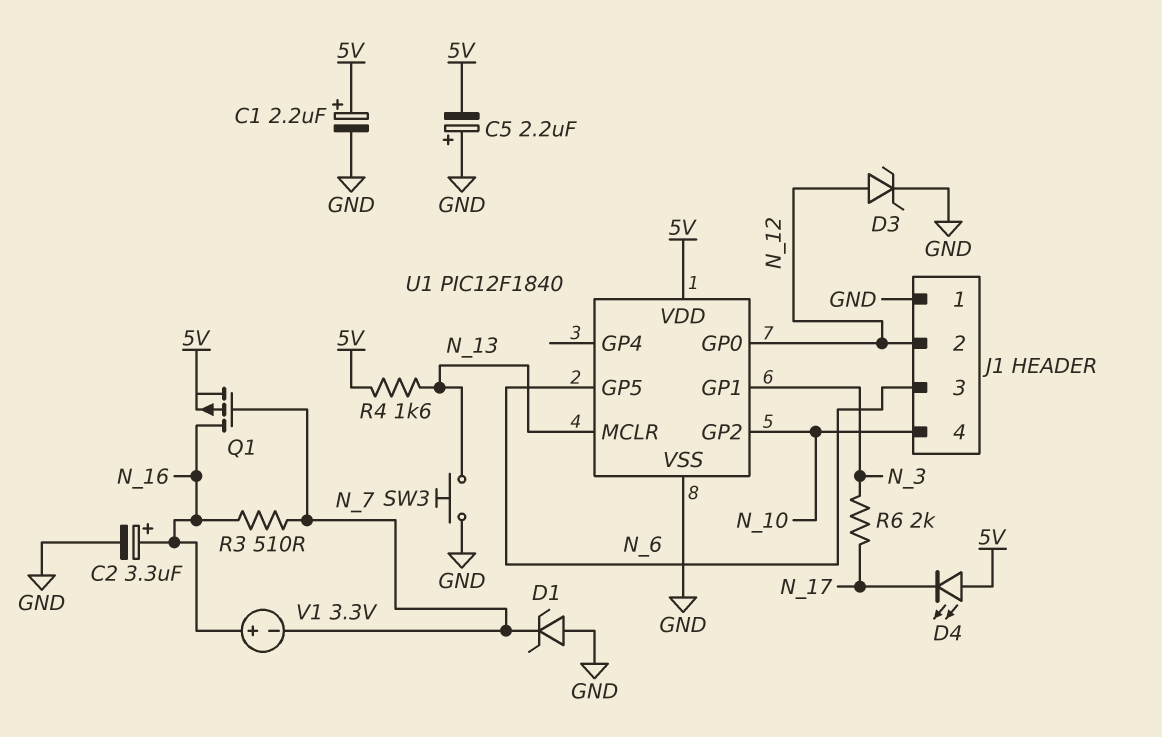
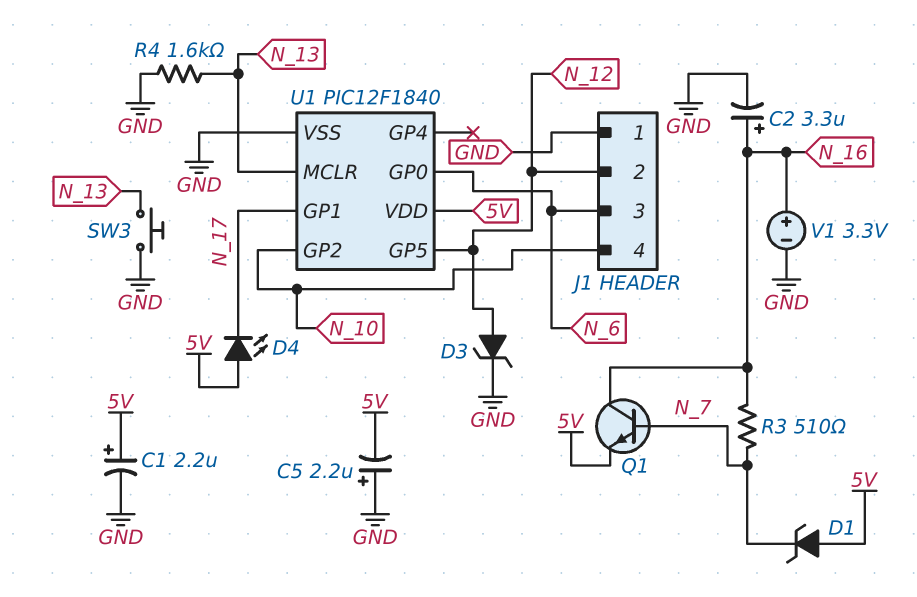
D1: zener (A GND, K N_7) -> zener (A 5V, K N_7)
Q1: PMOS (G N_7, D N_16, S 5V) -> NPN (B N_7, C N_16, E 5V)
R4: 1.6k (5V, N_13) -> 1.6k (GND, N_13)
R6: 2k (N_3, N_17) -> none
U1 pin GP0: N_12 -> N_6
U1 pin GP1: N_3 -> N_17
U1 pin GP5: N_6 -> N_12
V1: 3.3V (plus N_16, minus N_7) -> 3.3V (plus N_16, minus GND)

